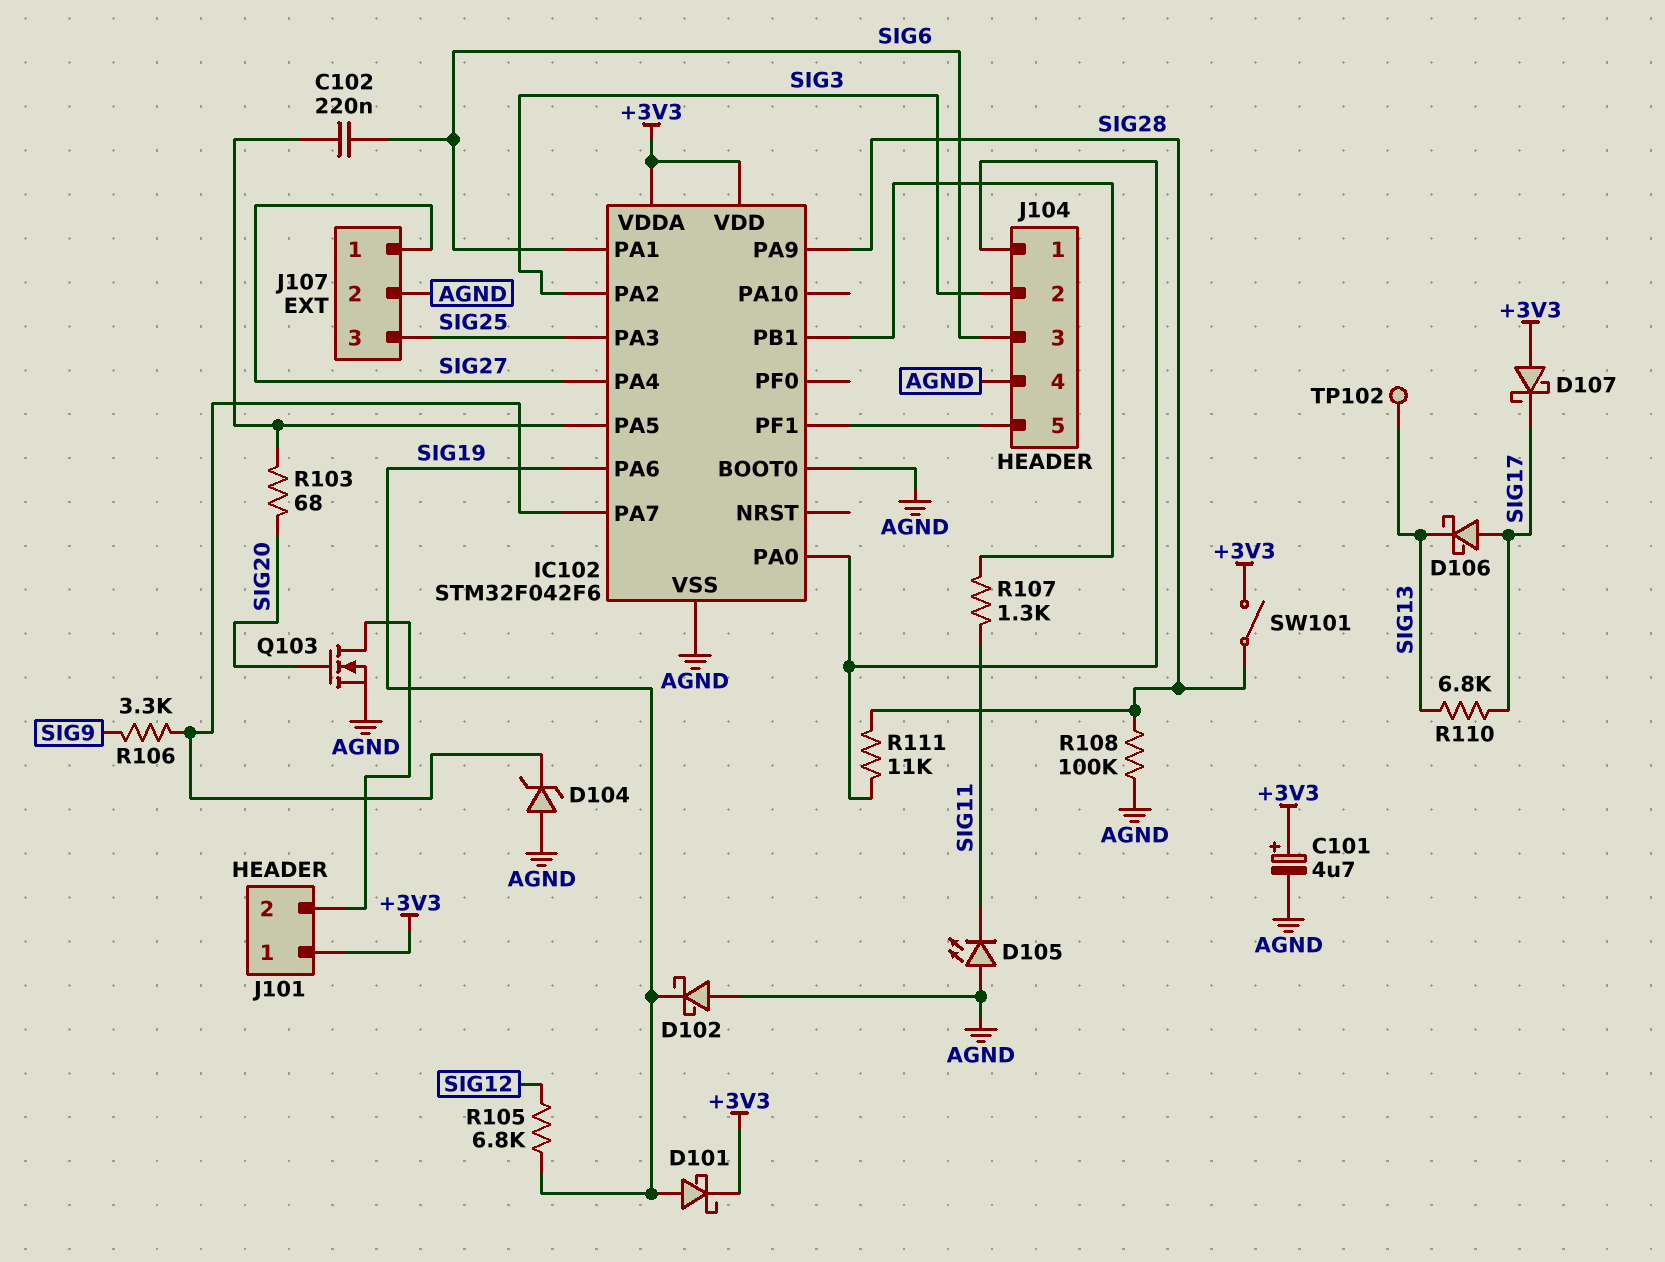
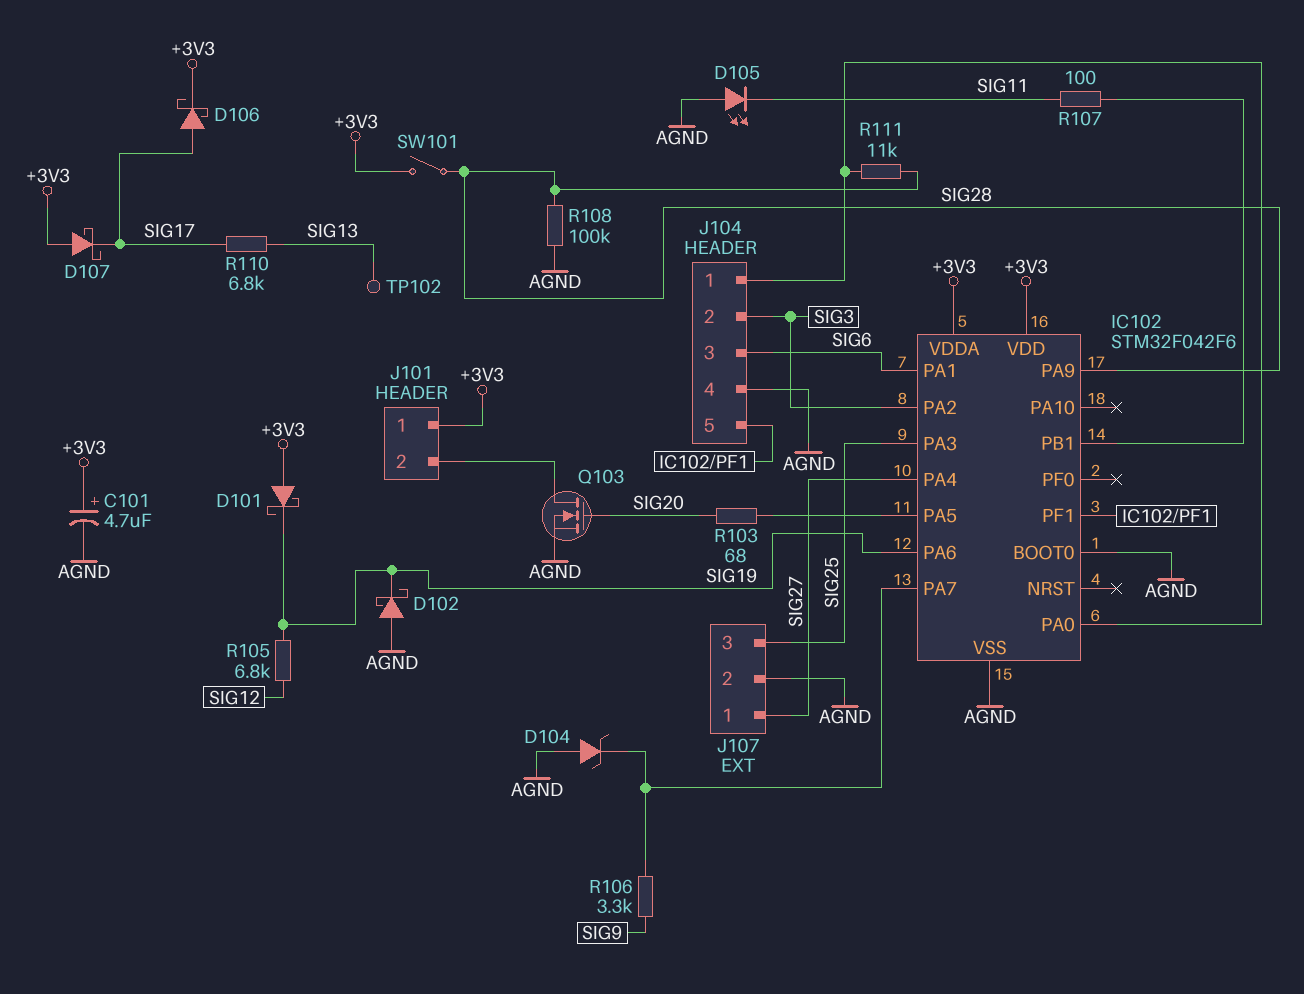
C102: 220nF (IC102/PA5, SIG6) -> none
D101: schottky (A SIG19, K +3V3) -> schottky (A +3V3, K SIG19)
D106: schottky (A SIG17, K SIG13) -> schottky (A SIG17, K +3V3)
R107: 1.3k (IC102/PB1, SIG11) -> 100 (IC102/PB1, SIG11)

